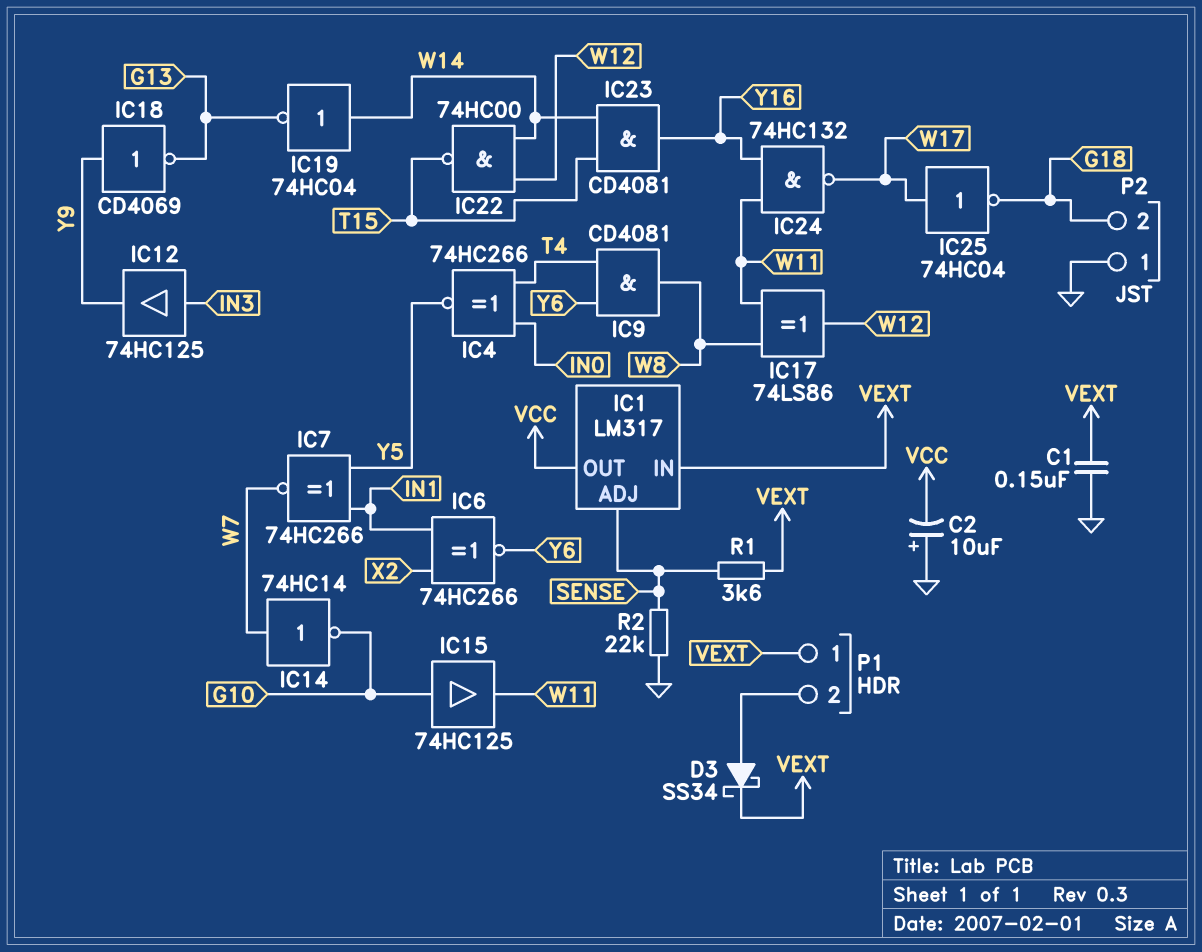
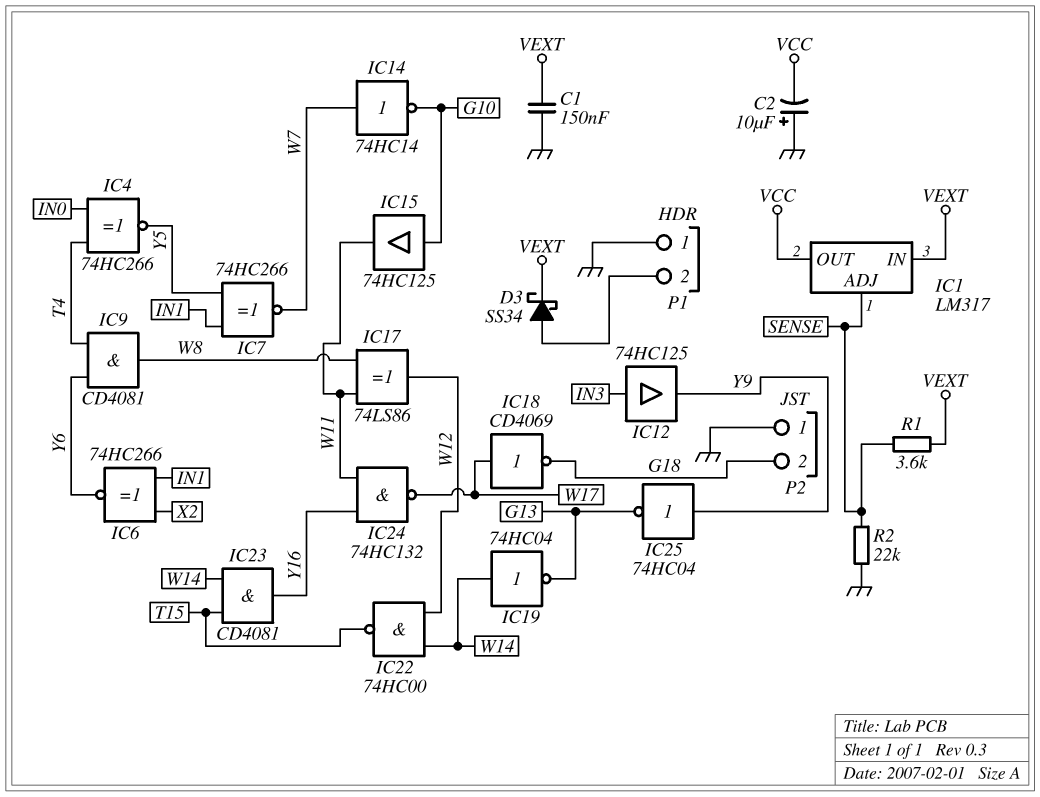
IC18: NOT CD4069 (in Y9, out G13) -> NOT CD4069 (in W17, out G18)
IC25: NOT 74HC04 (in W17, out G18) -> NOT 74HC04 (in Y9, out G13)
P1 pin 1: VEXT -> GND

